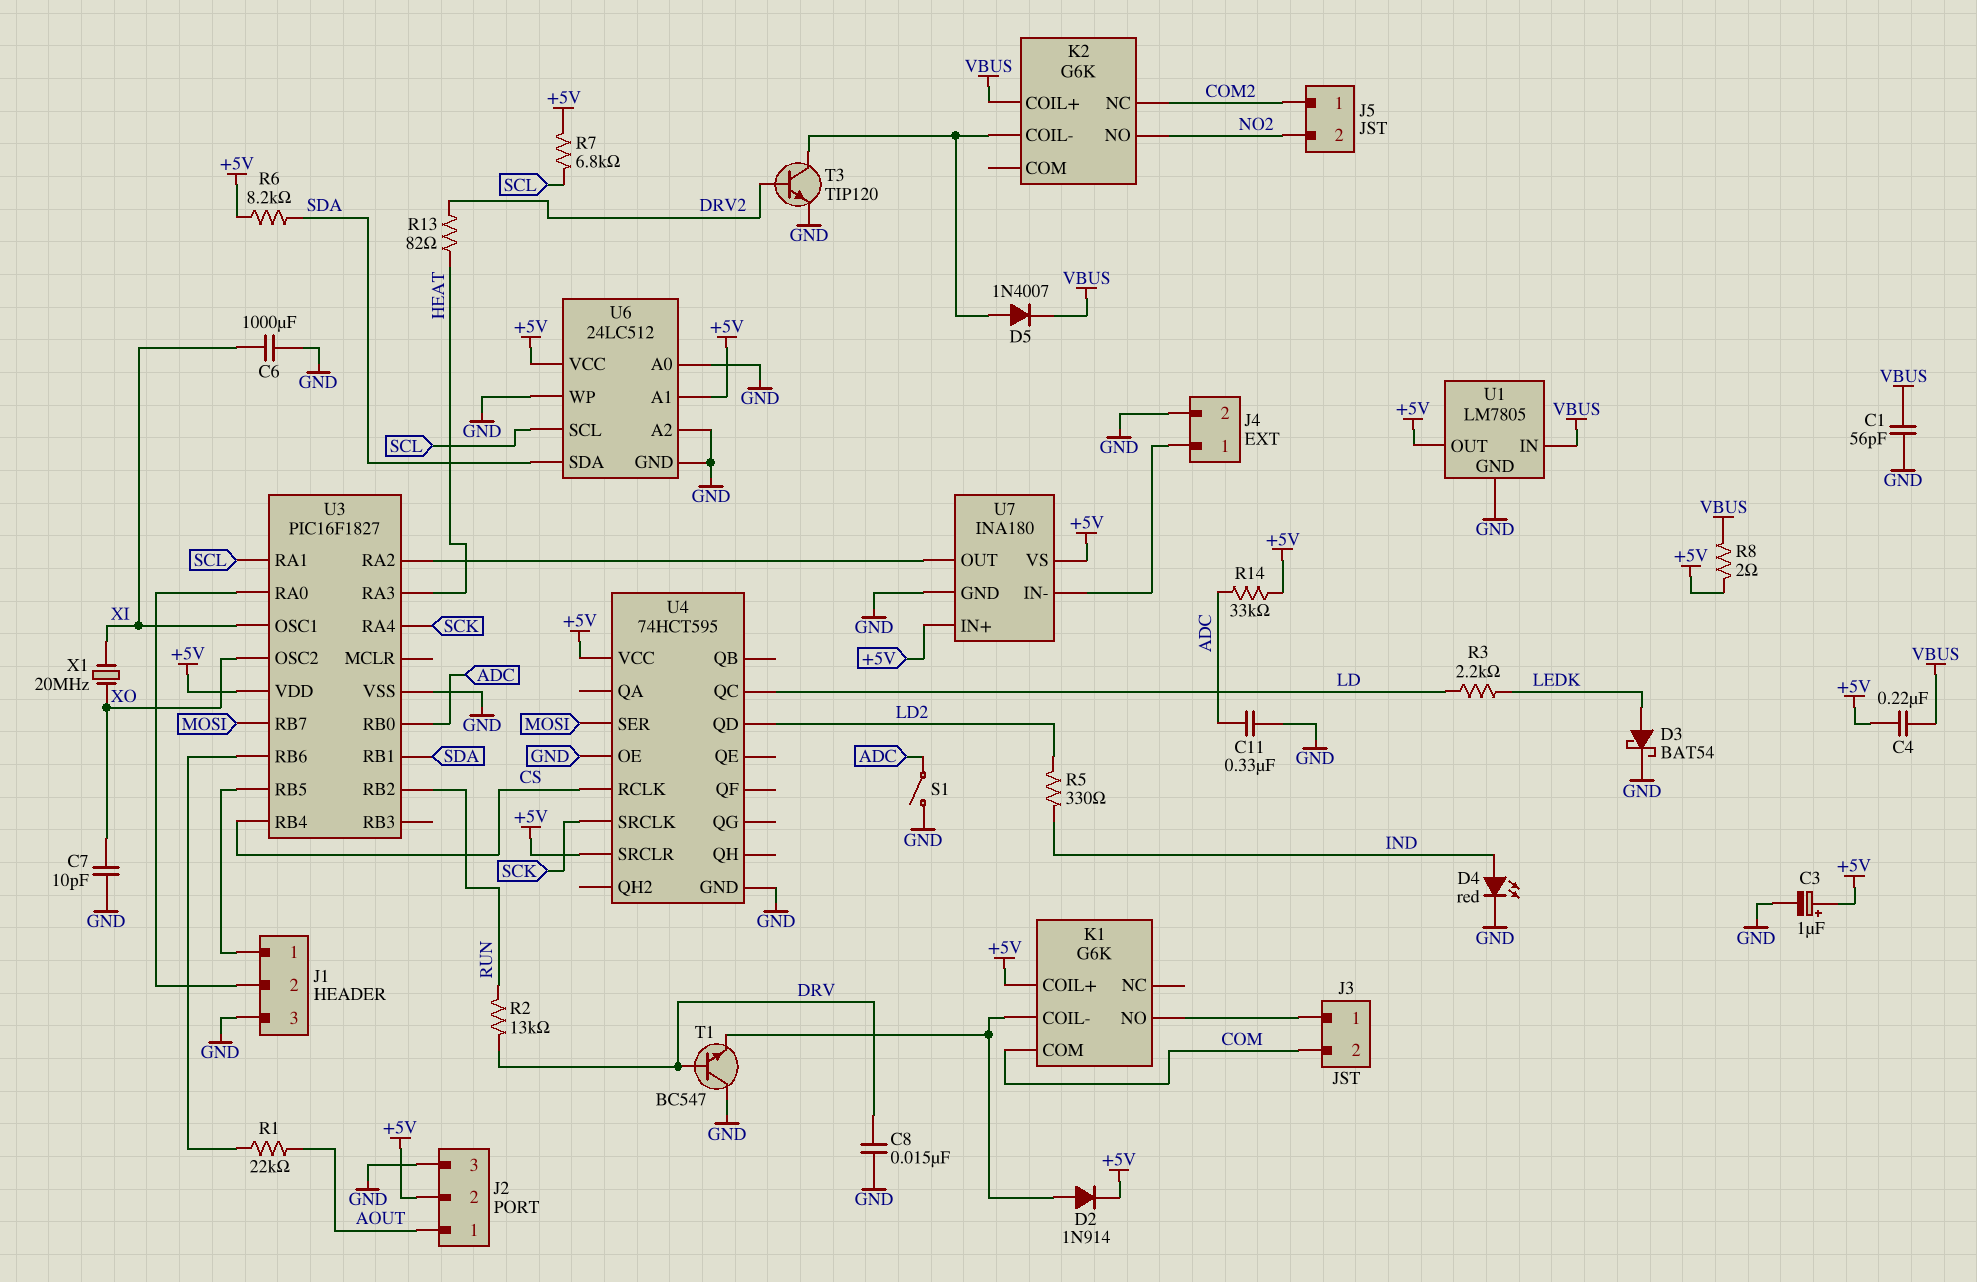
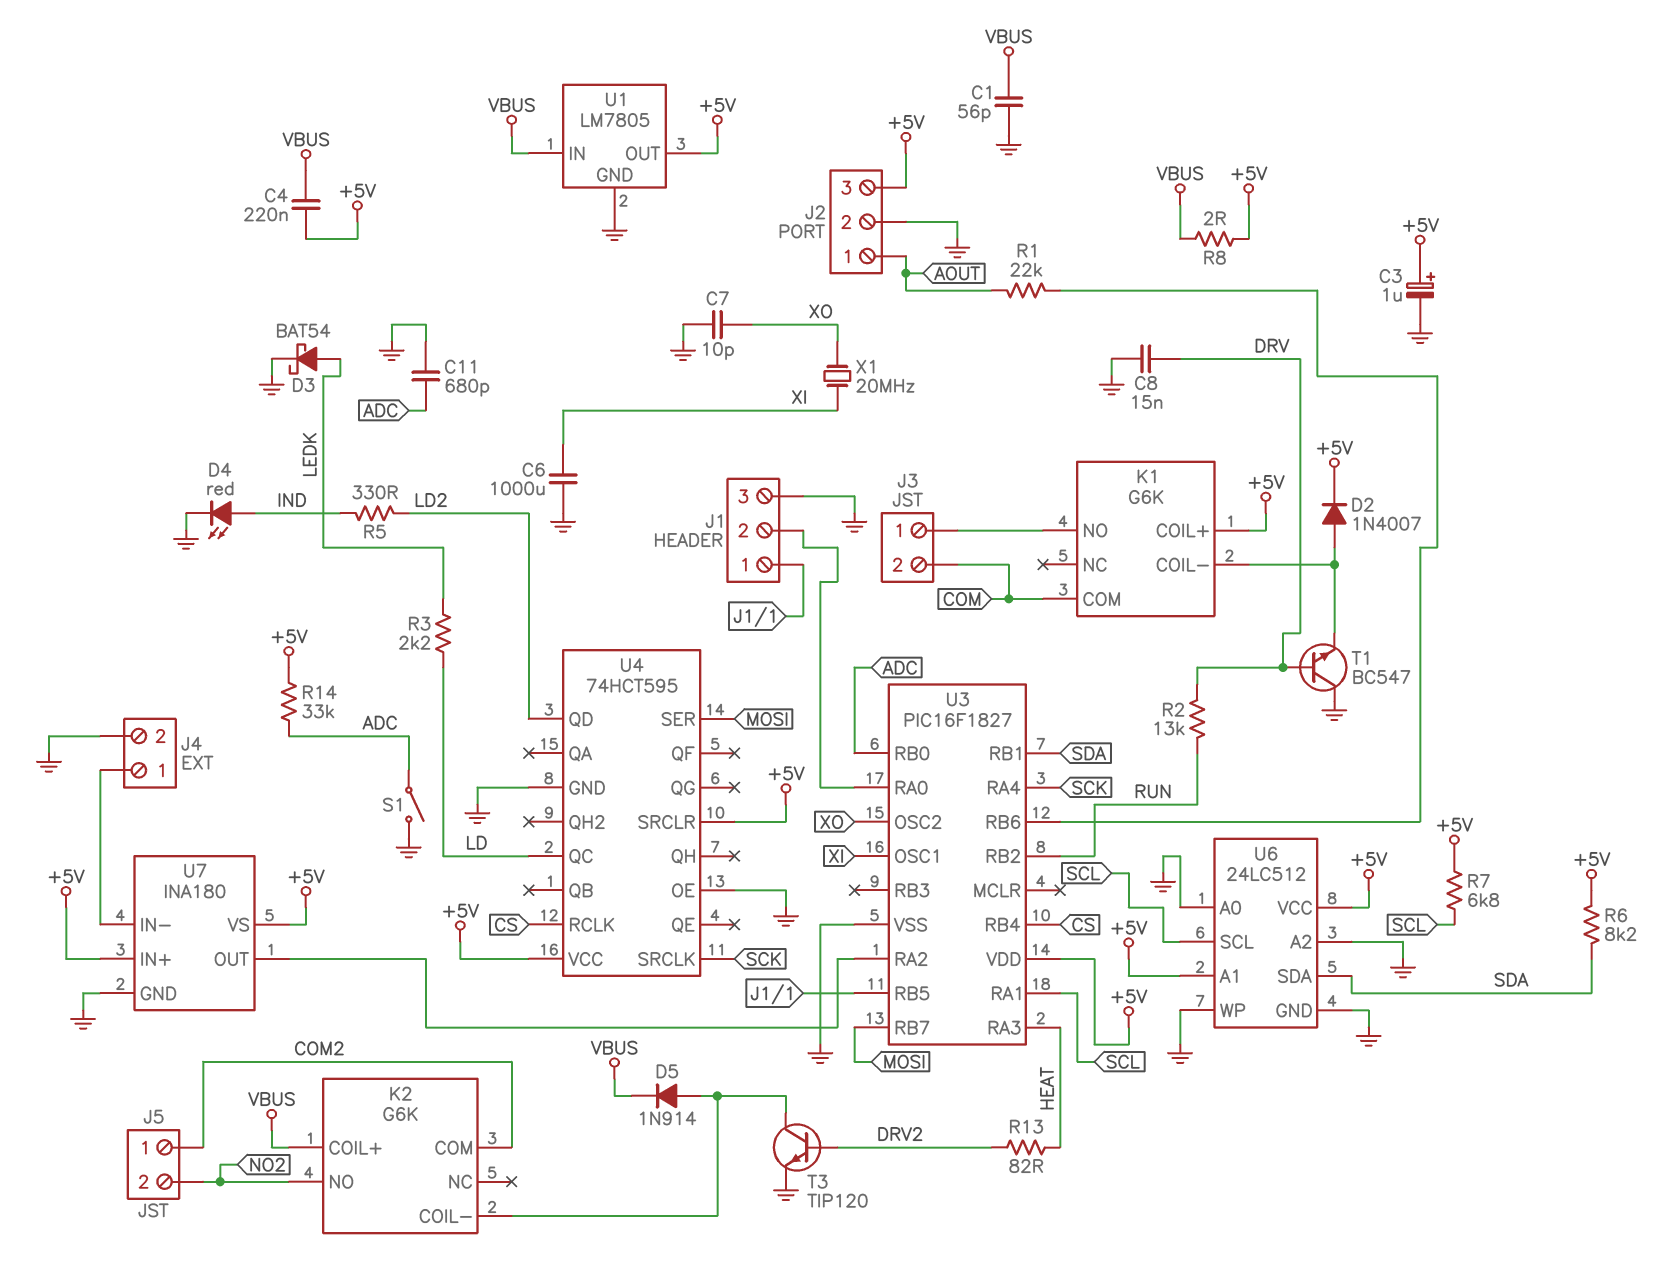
C11: 330nF (ADC, GND) -> 680pF (ADC, GND)
D2: diode 1N914 (A K1/COIL-, K +5V) -> diode 1N4007 (A K1/COIL-, K +5V)
D5: diode 1N4007 (A K2/COIL-, K VBUS) -> diode 1N914 (A K2/COIL-, K VBUS)
J2 pin 2: +5V -> GND
J2 pin 3: GND -> +5V
K2 pin COM: none -> COM2
K2 pin NC: COM2 -> none

